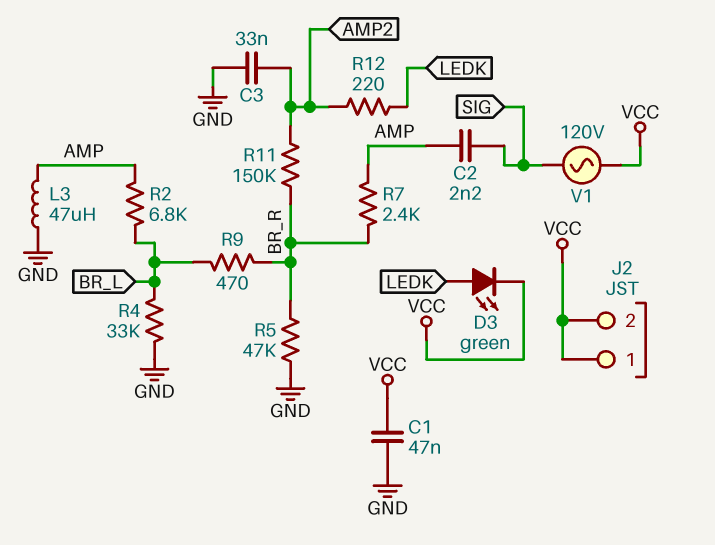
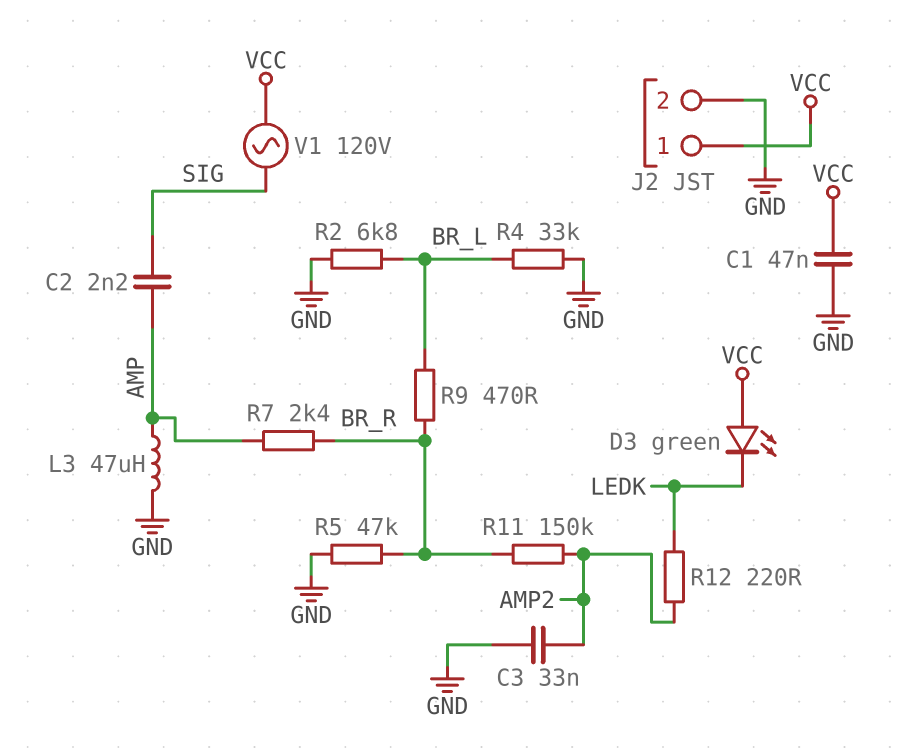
D3: LED green (A LEDK, K VCC) -> LED green (A VCC, K LEDK)
J2 pin 2: VCC -> GND
R2: 6.8k (AMP, BR_L) -> 6.8k (BR_L, GND)

